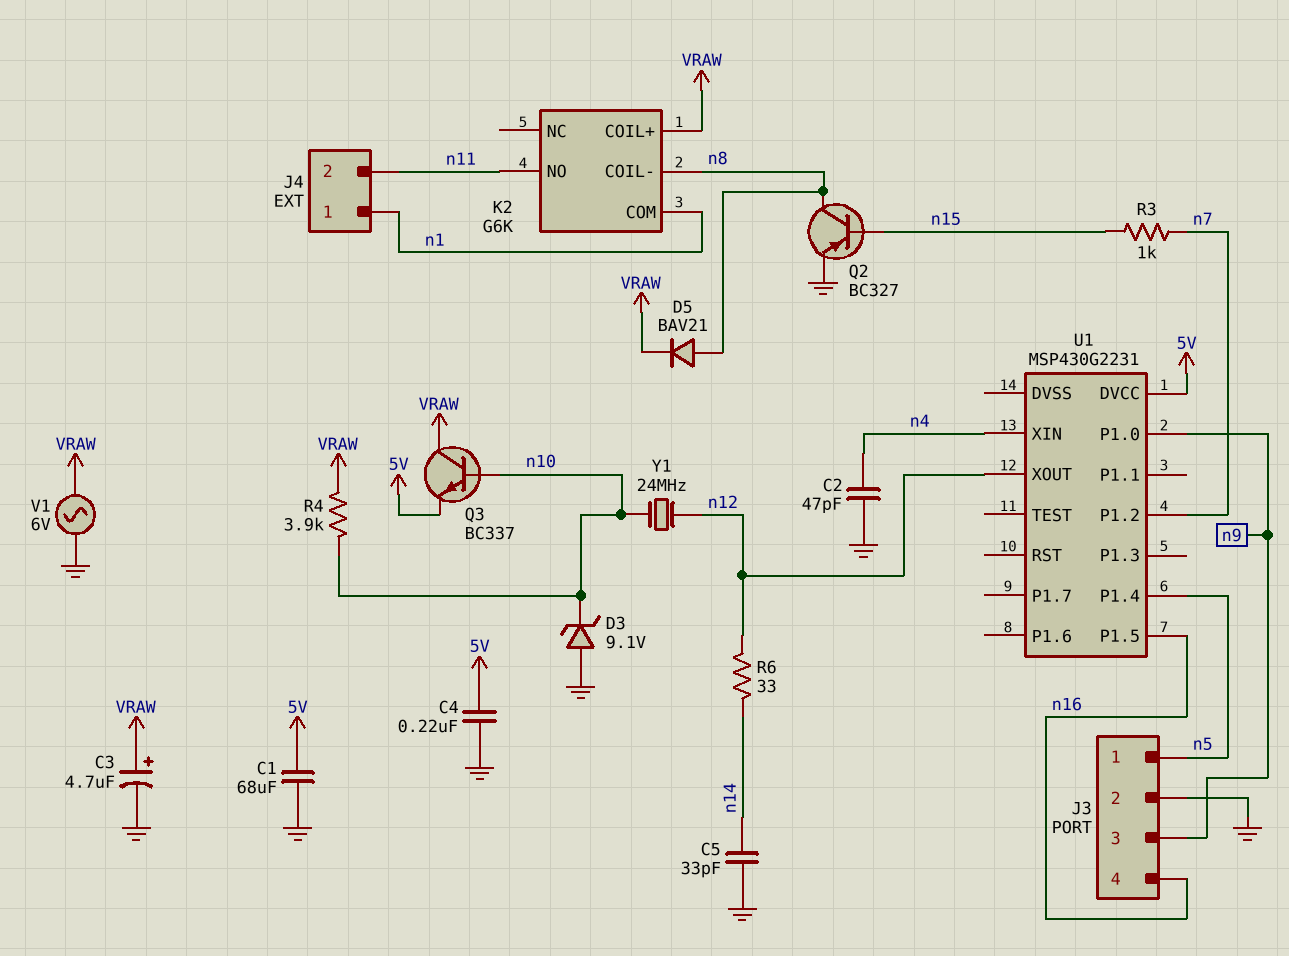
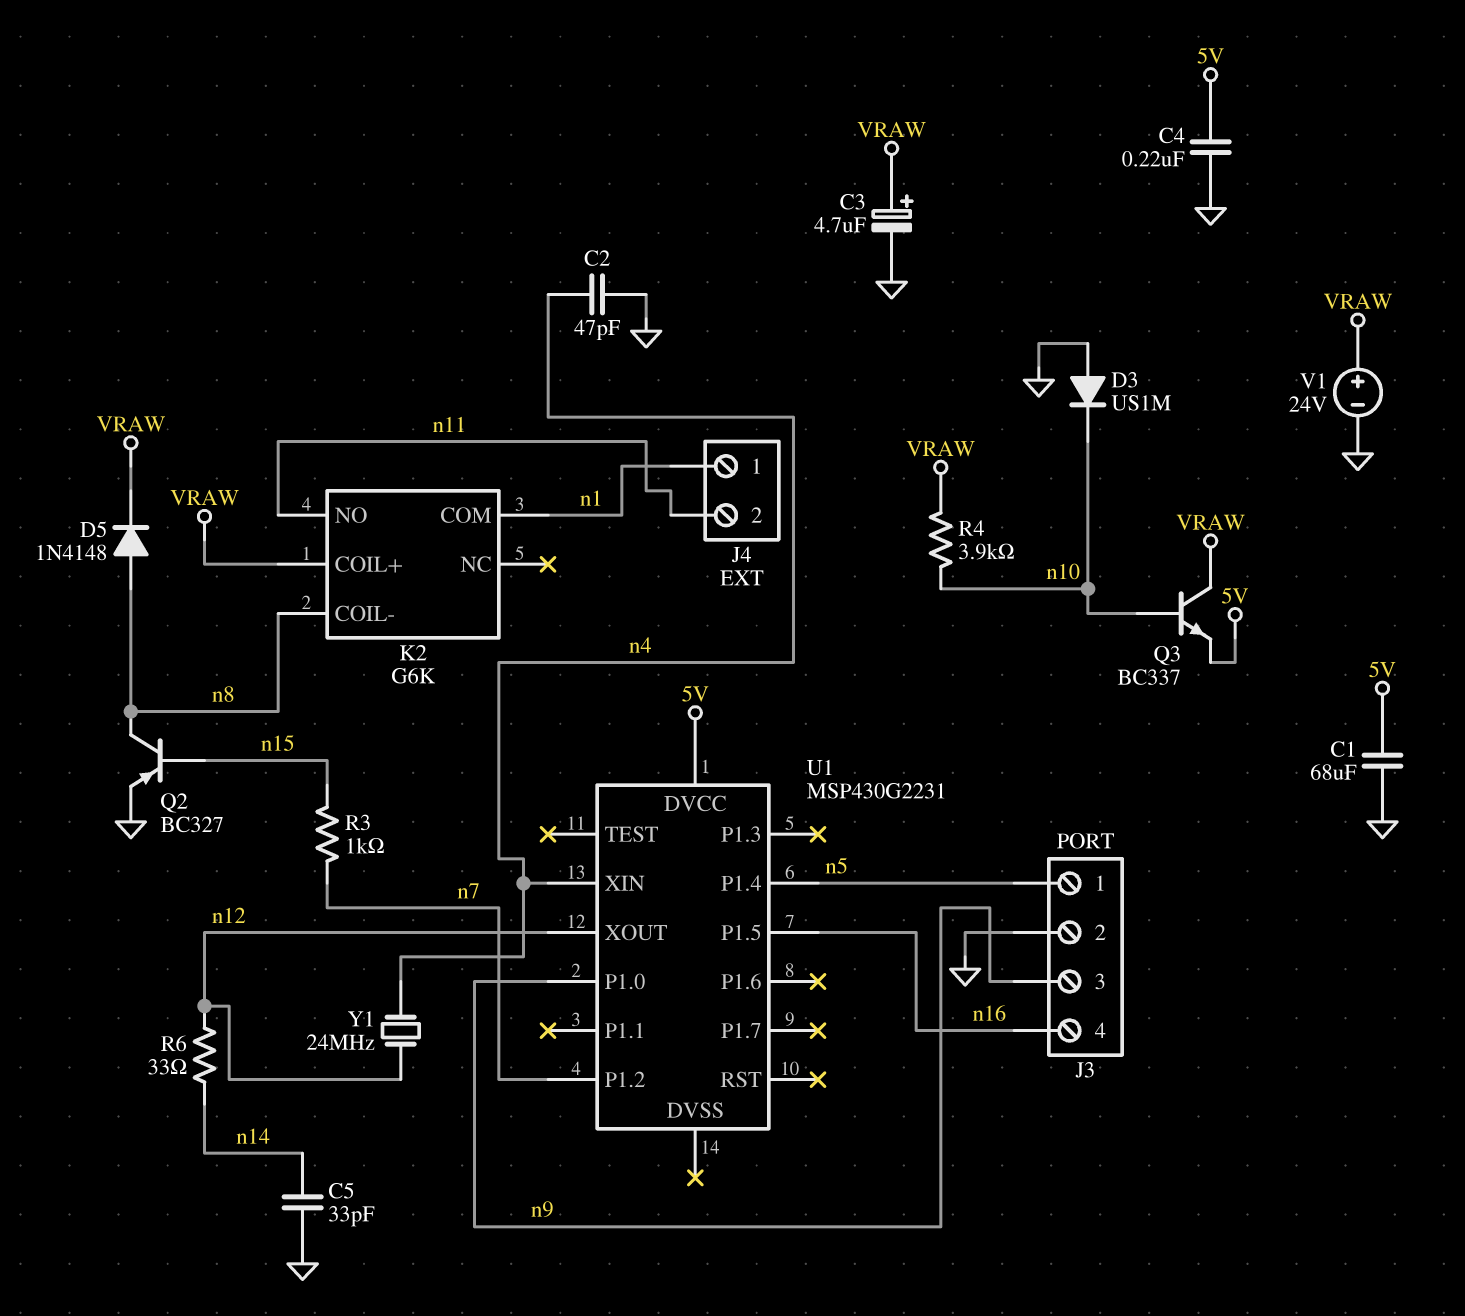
D3: zener 9.1V (A GND, K n10) -> diode US1M (A GND, K n10)
D5: diode BAV21 (A n8, K VRAW) -> diode 1N4148 (A n8, K VRAW)
V1: AC 6V (GND, VRAW) -> 24V (plus VRAW, minus GND)
Y1: 24MHz (n10, n12) -> 24MHz (n4, n12)

